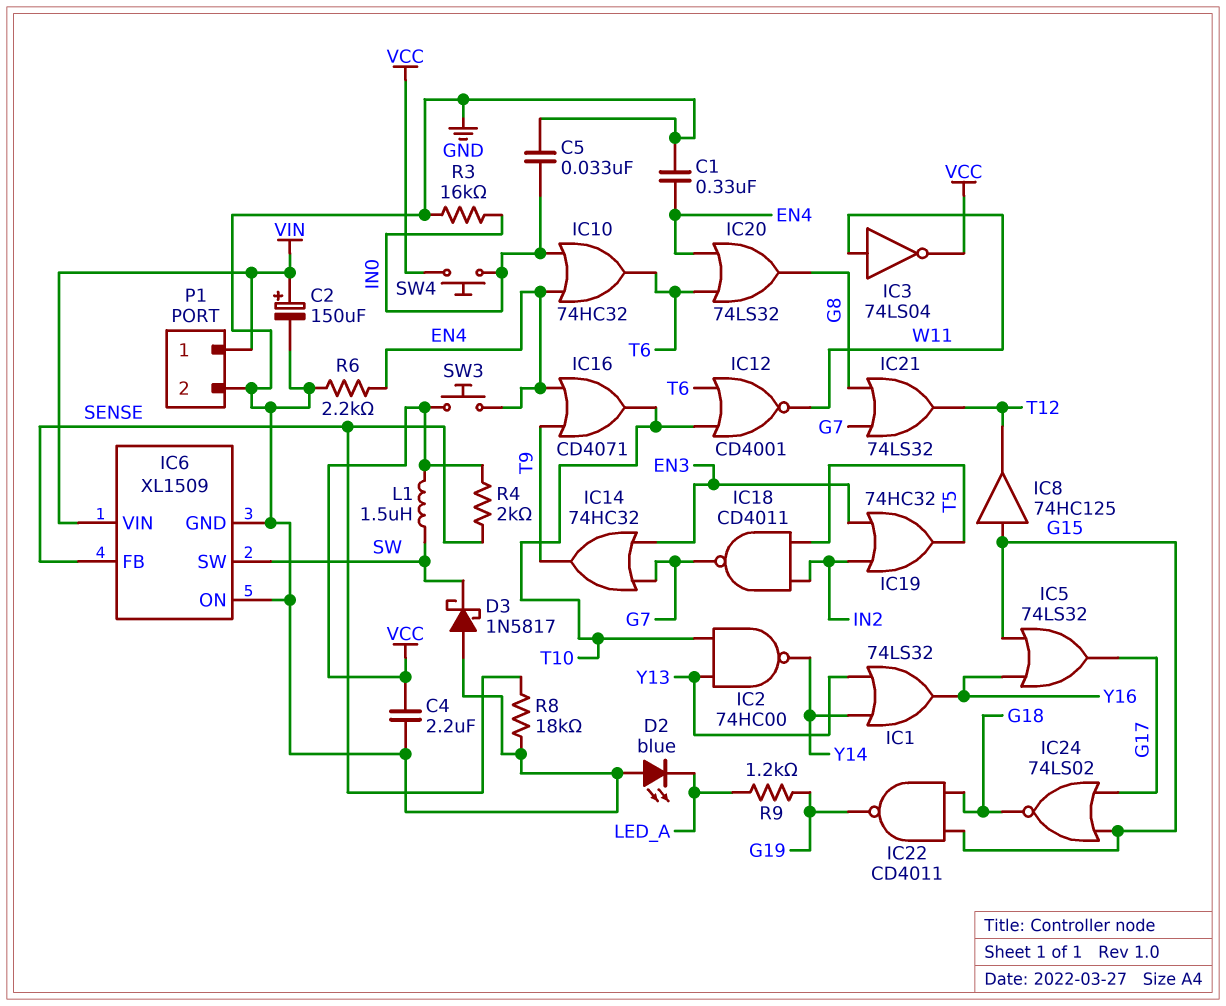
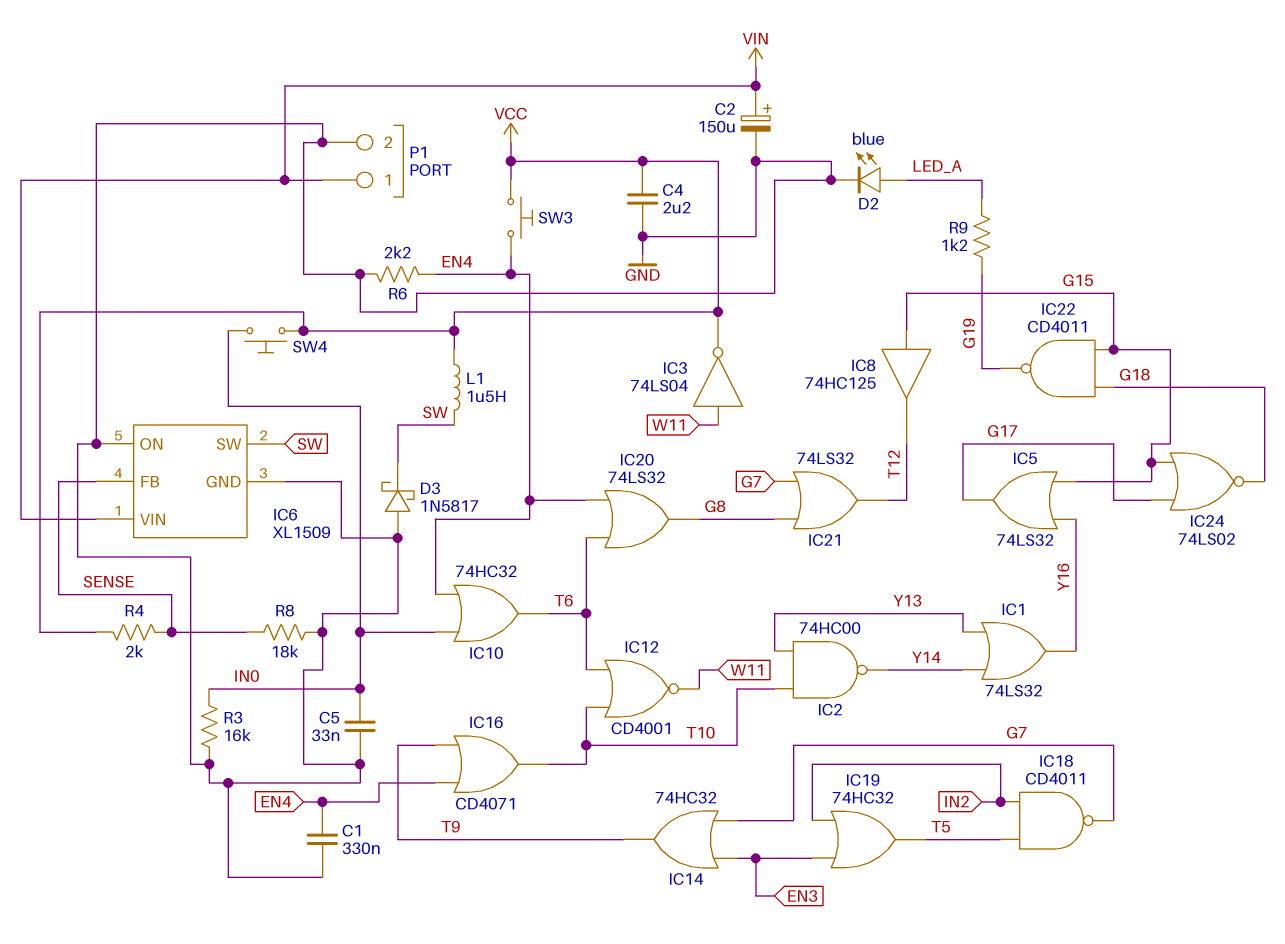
D2: LED blue (A GND, K LED_A) -> LED blue (A LED_A, K GND)

